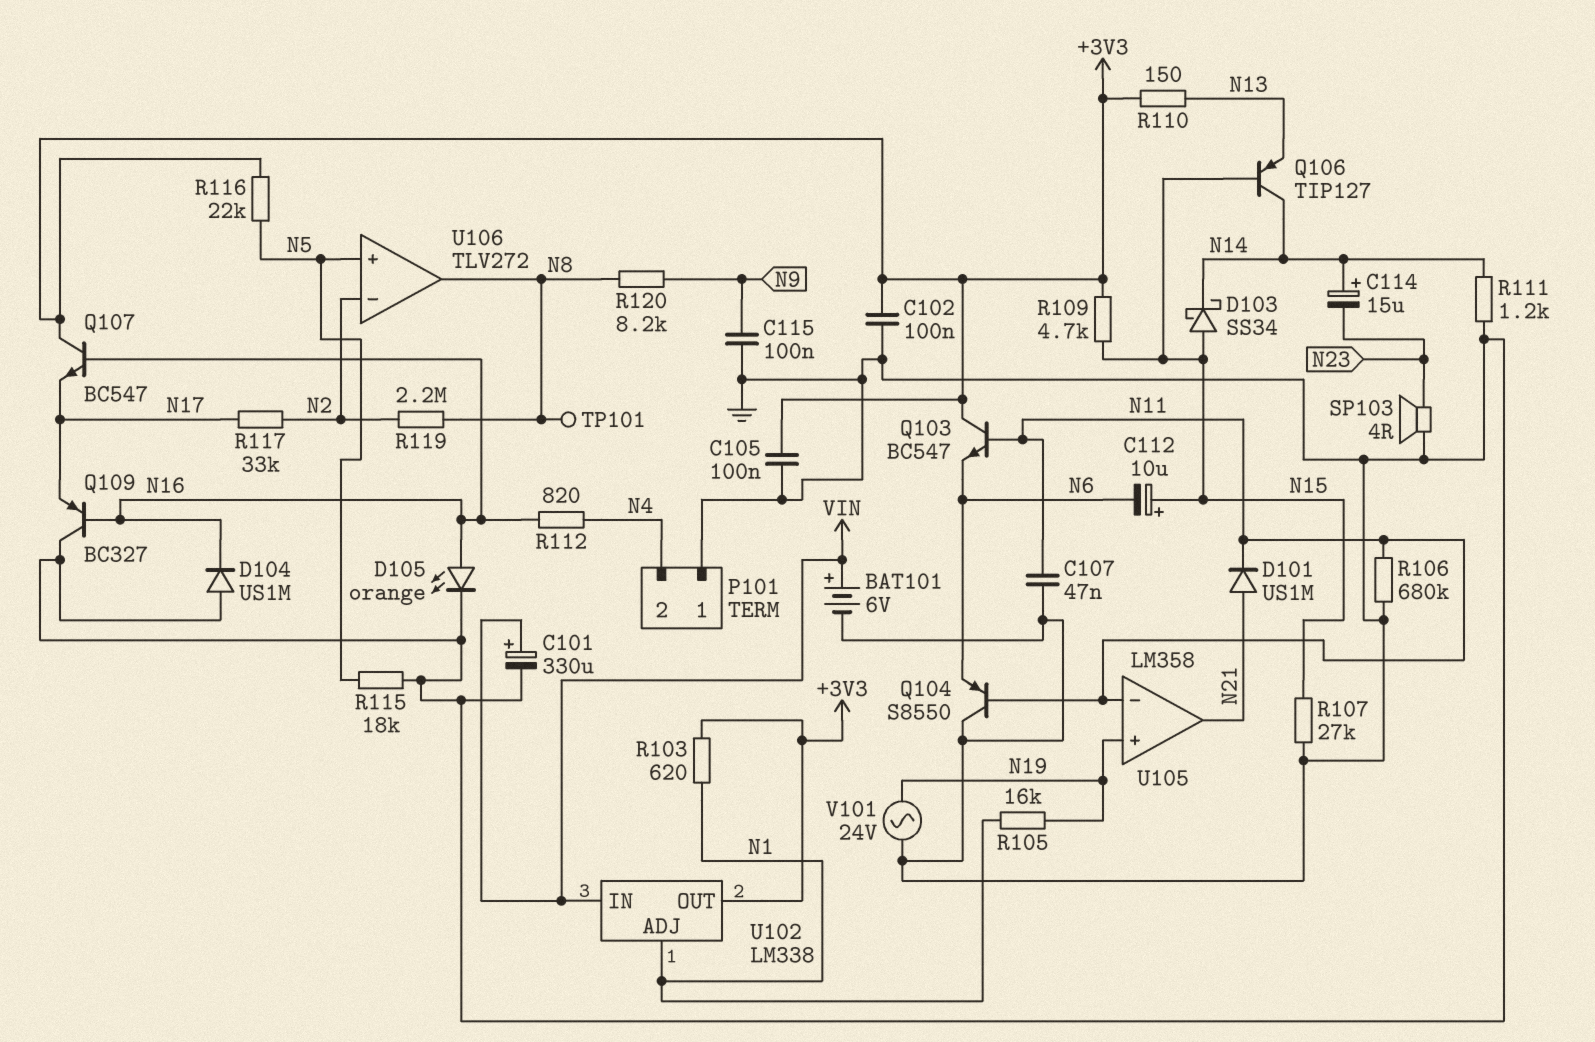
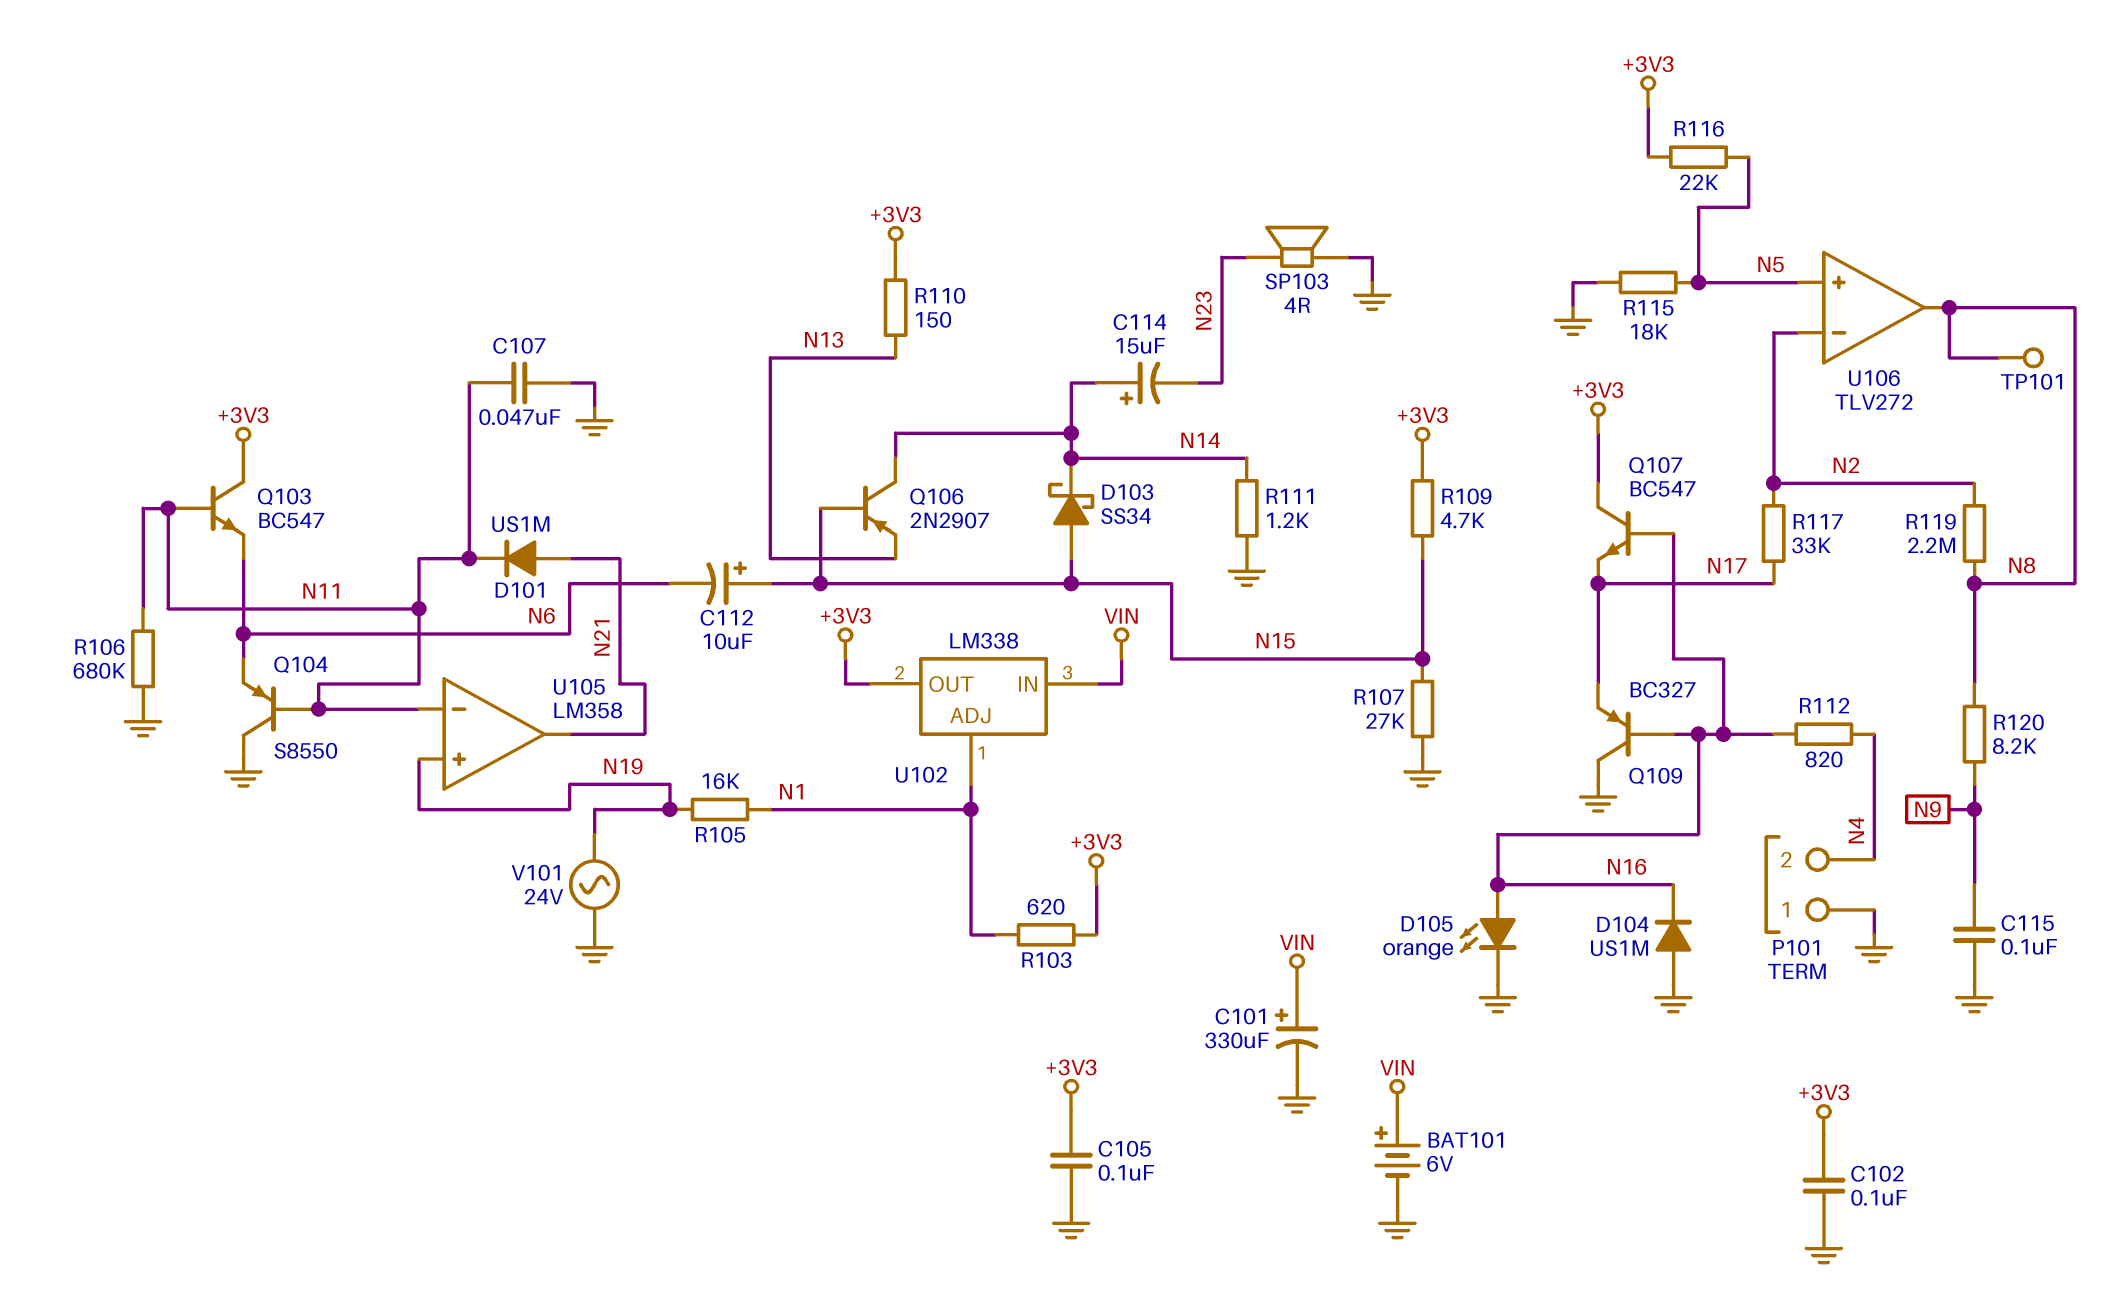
Q106: PNP TIP127 (B N15, C N14, E N13) -> PNP 2N2907 (B N15, C N14, E N13)

